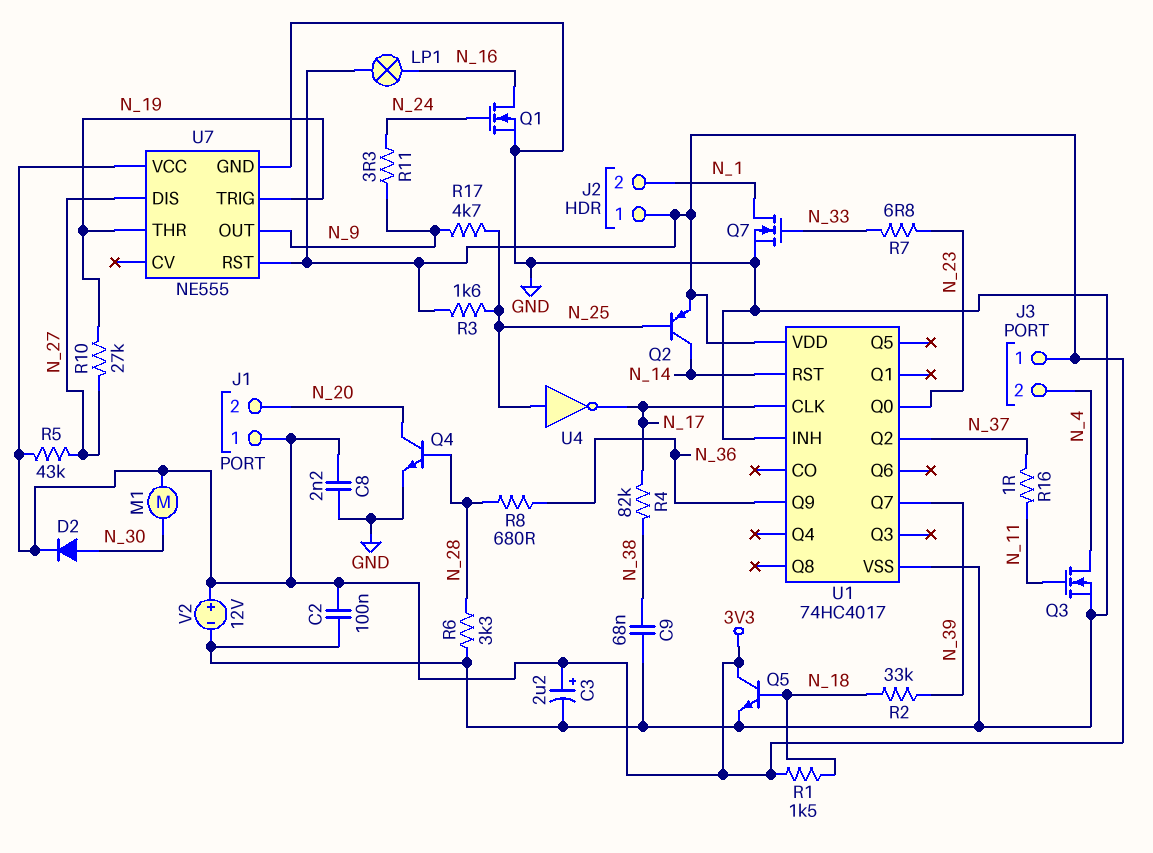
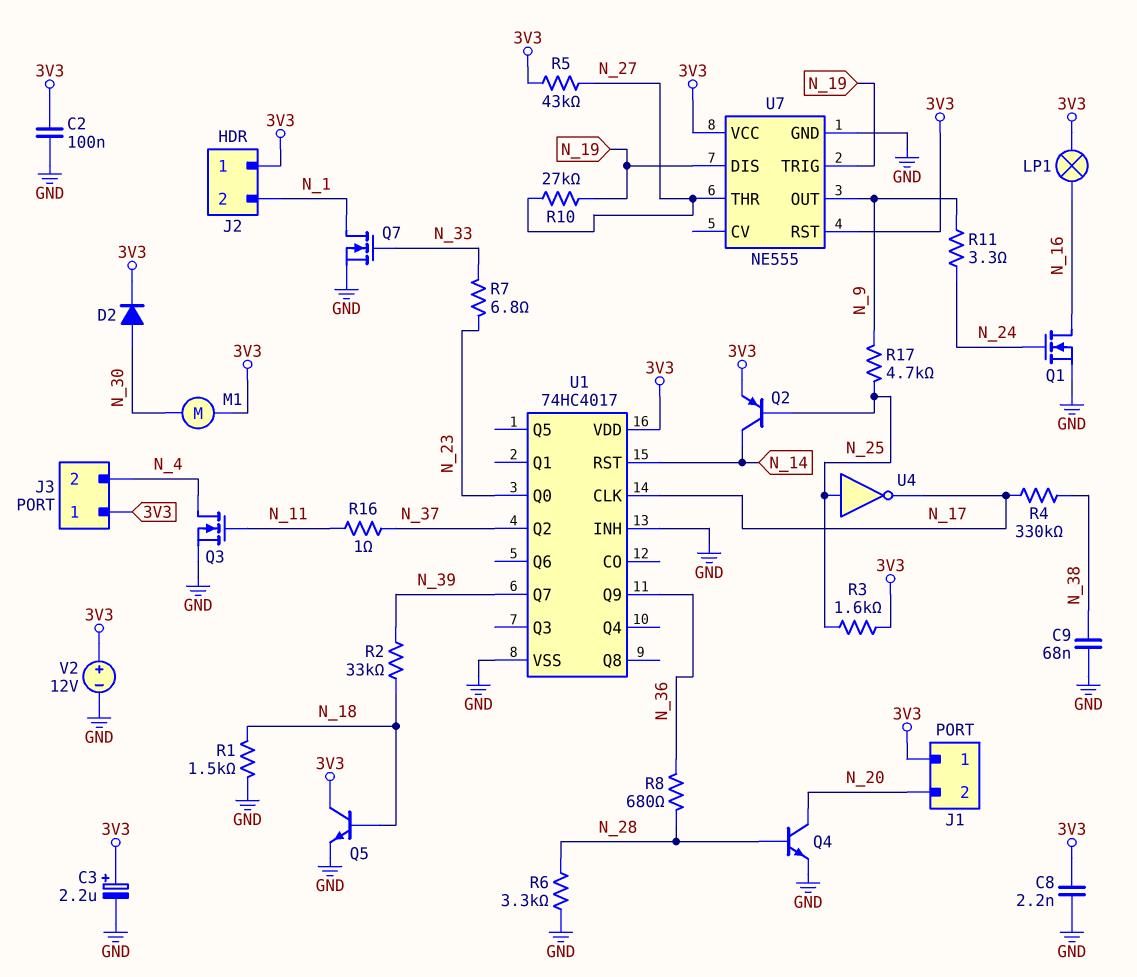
R1: 1.5k (3V3, N_18) -> 1.5k (GND, N_18)
R4: 82k (N_17, N_38) -> 330k (N_17, N_38)
U7 pin DIS: N_27 -> N_19
U7 pin THR: N_19 -> N_27

